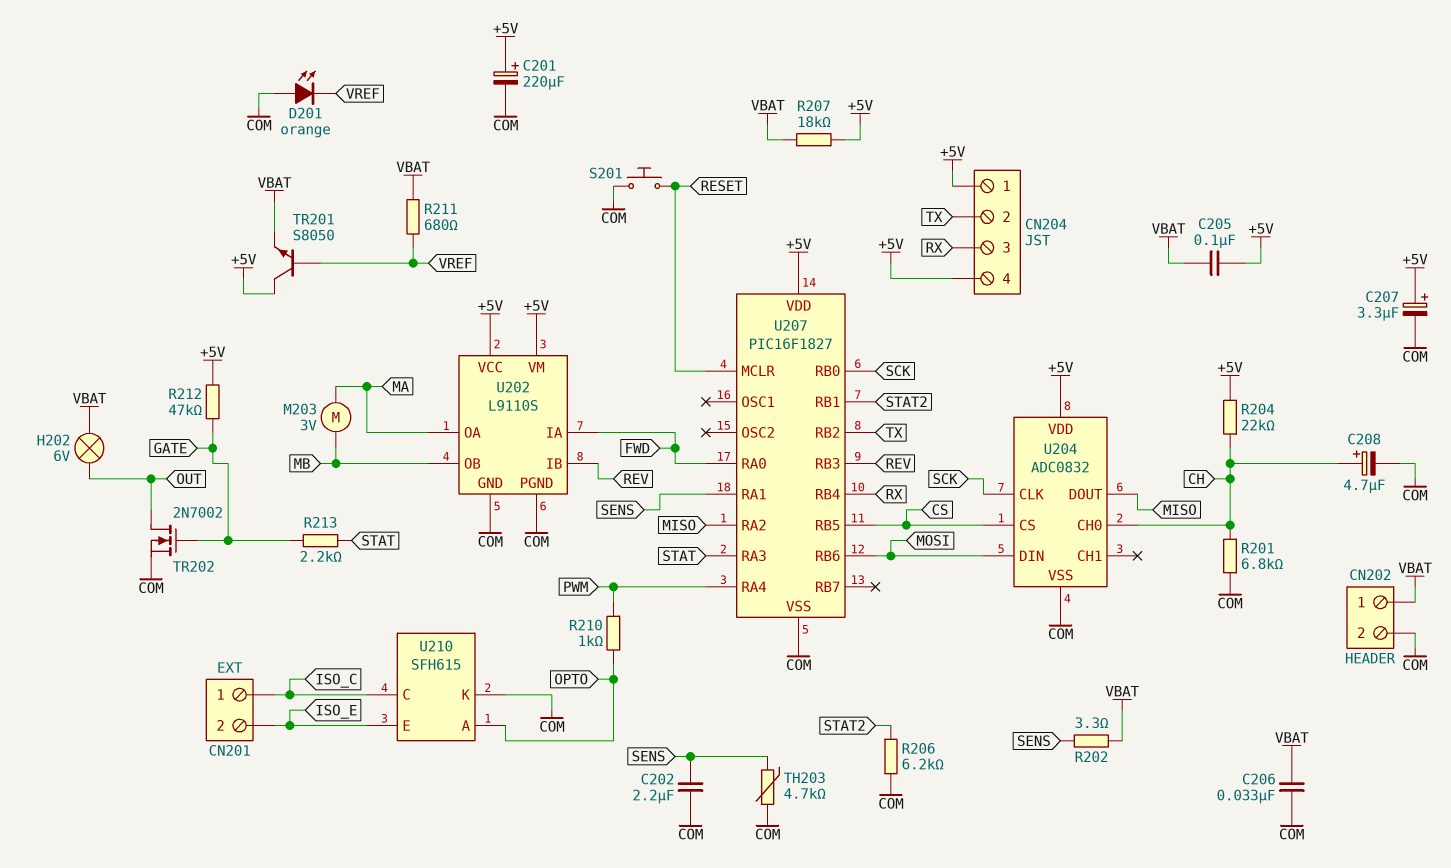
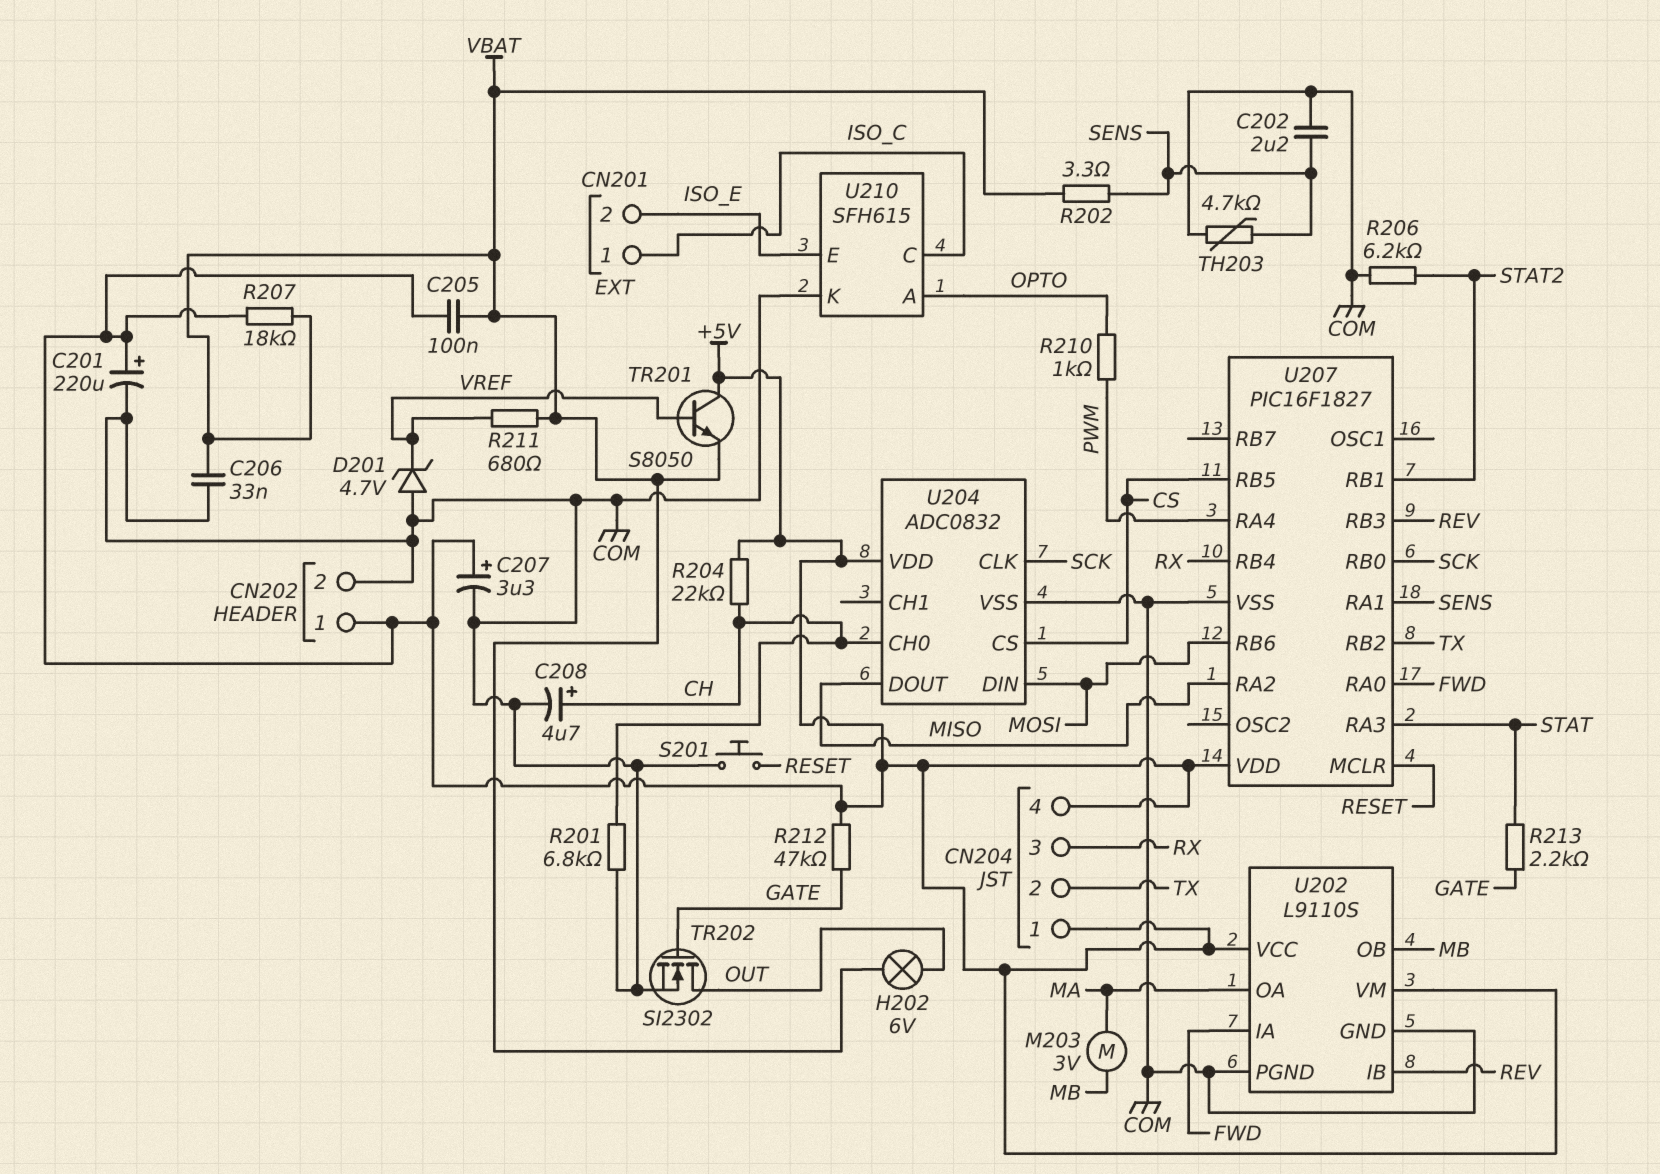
CN202 pin 1: VBAT -> +5V
D201: LED orange (A COM, K VREF) -> zener 4.7V (A COM, K VREF)
TR202: NMOS 2N7002 (G GATE, D OUT, S COM) -> NMOS SI2302 (G GATE, D OUT, S COM)

